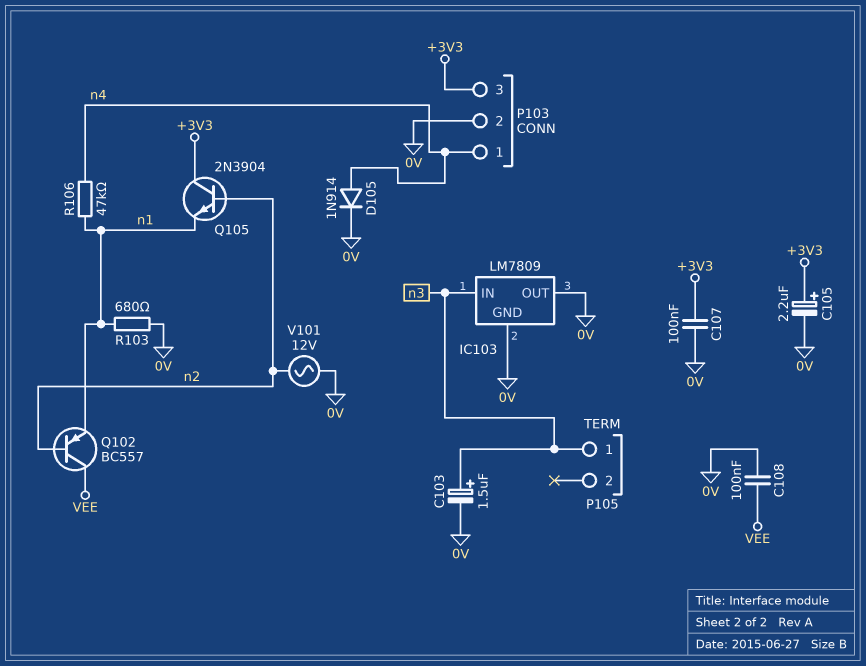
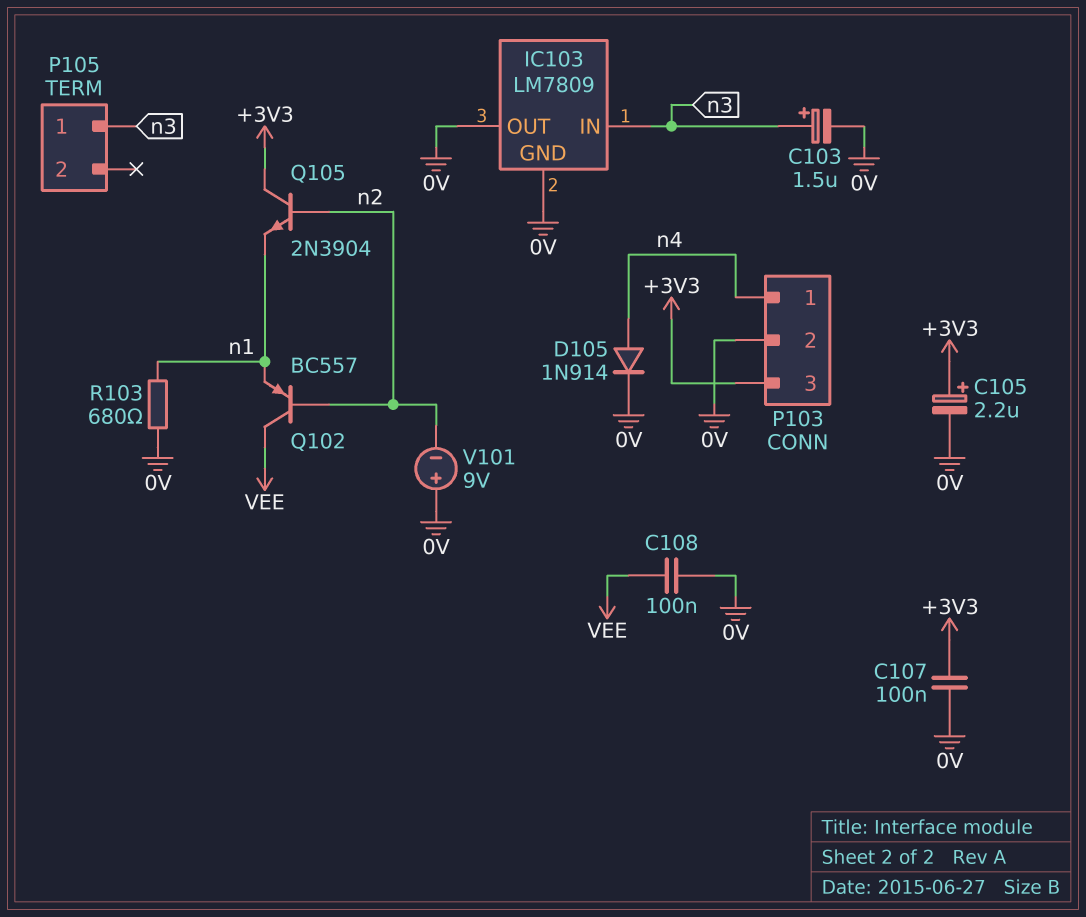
R106: 47k (n1, n4) -> none
V101: AC 12V (0V, n2) -> 9V (plus 0V, minus n2)

